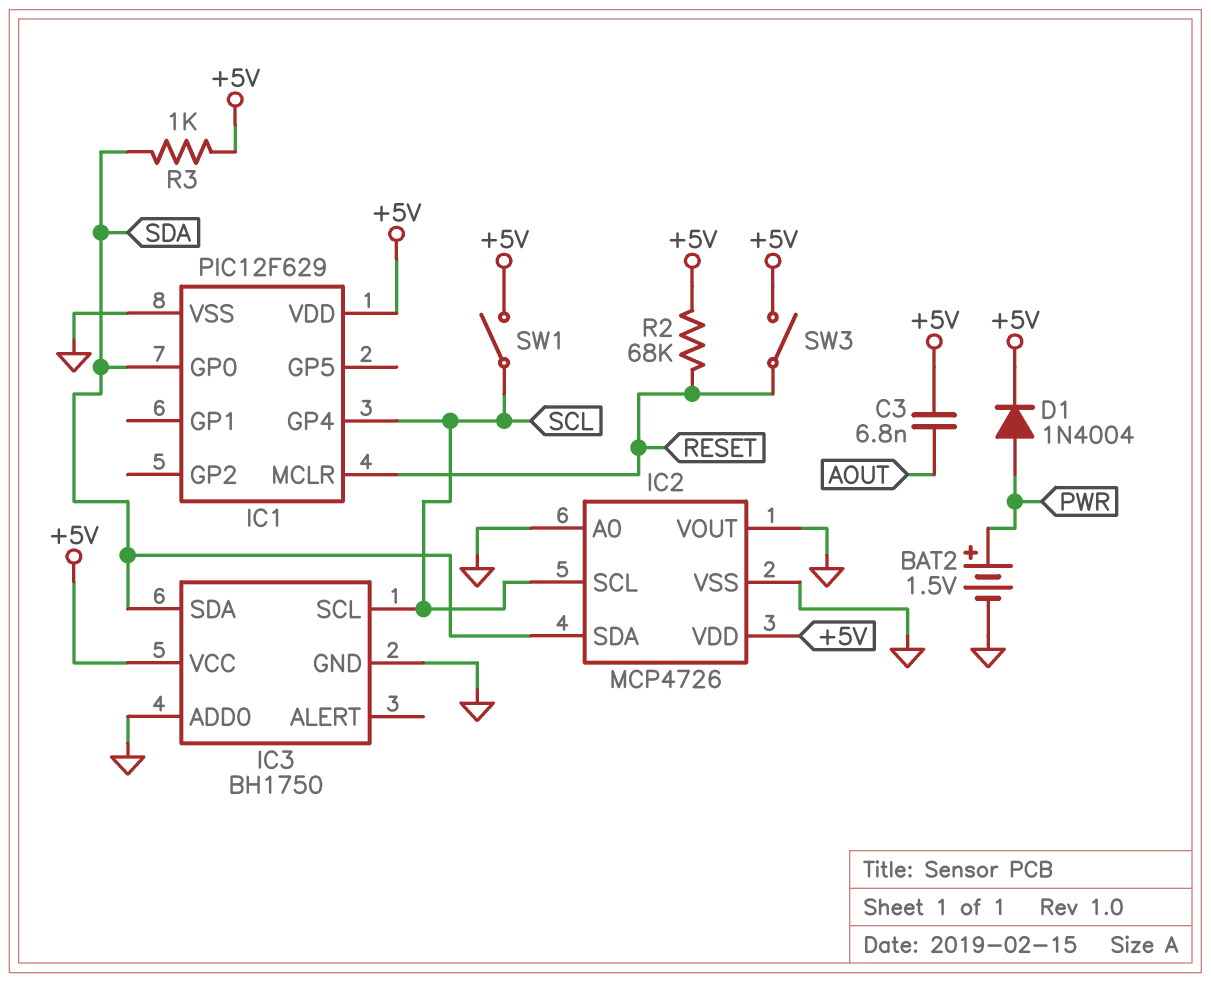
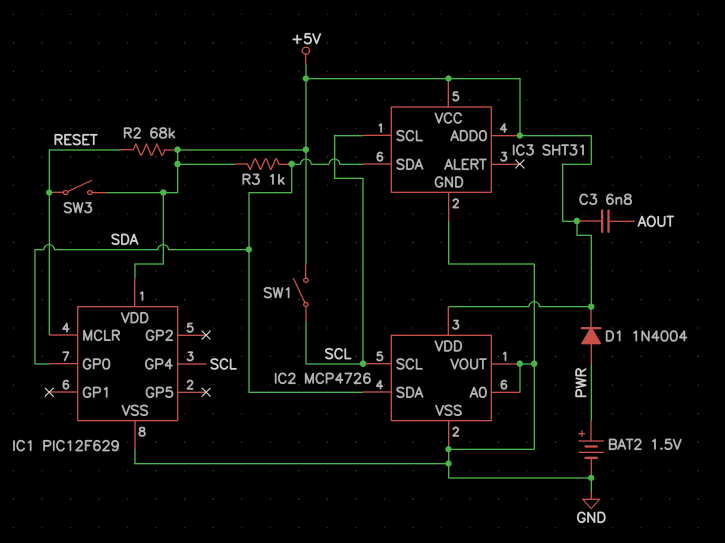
IC3: BH1750 -> SHT31
IC3 pin ADD0: GND -> +5V

